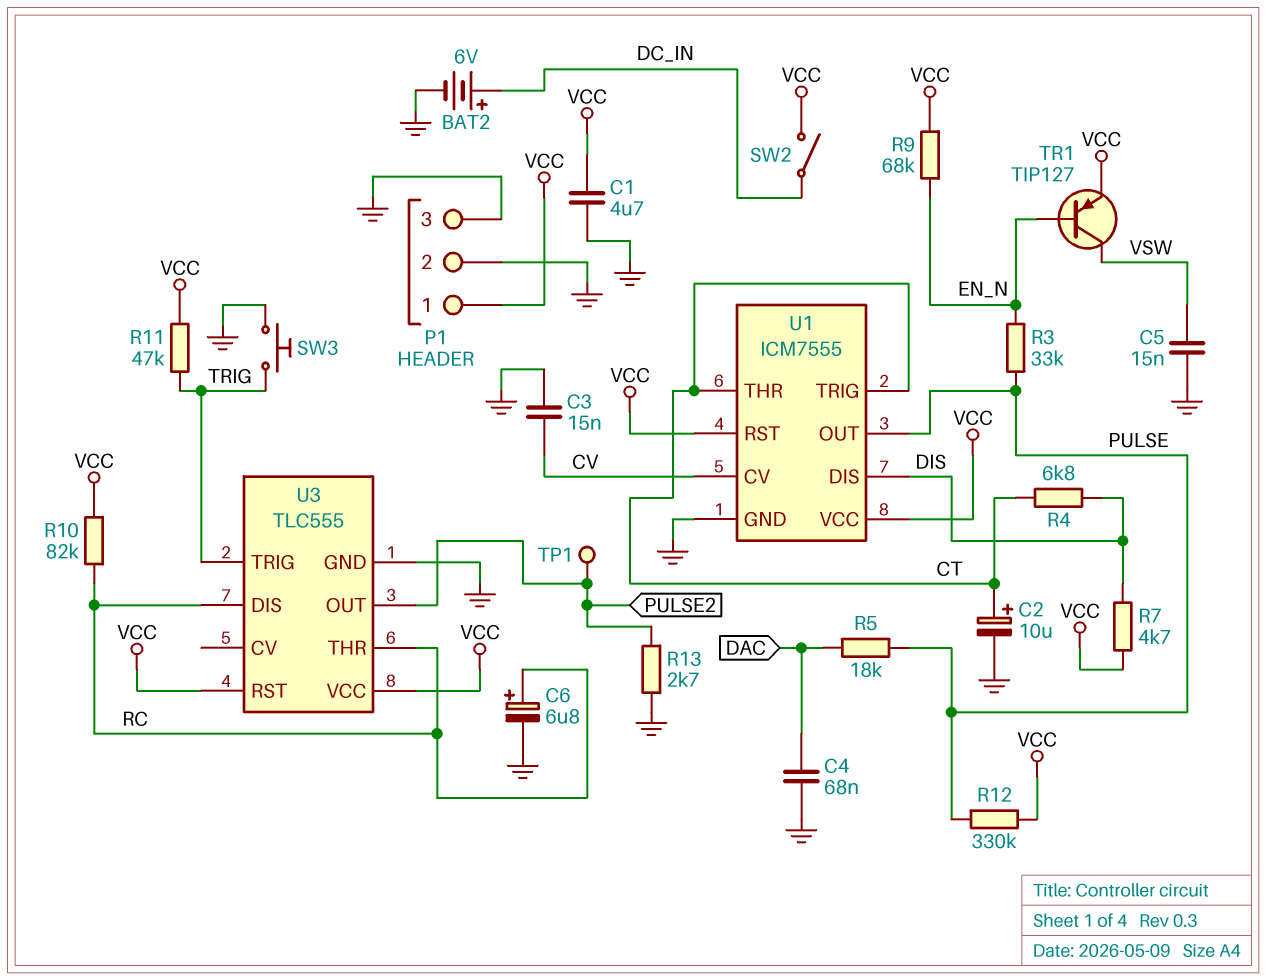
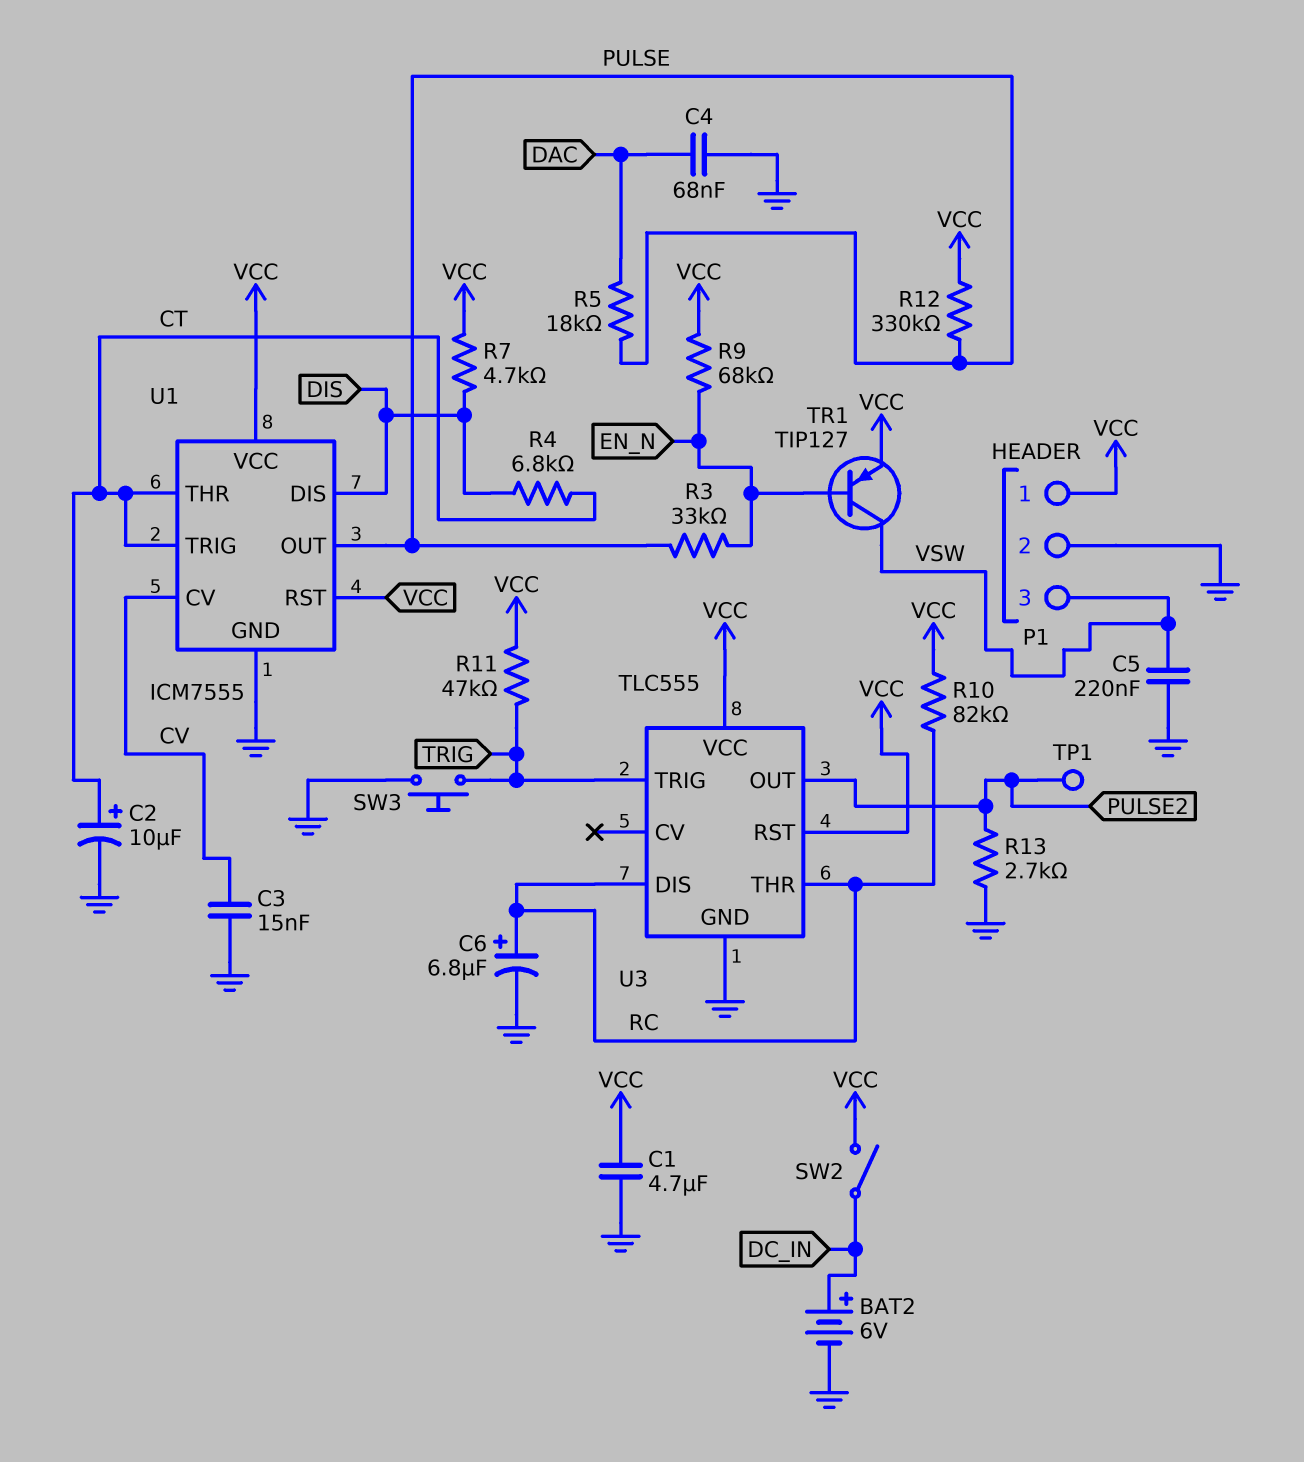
C5: 15nF (GND, VSW) -> 220nF (GND, VSW)
P1 pin 3: GND -> VSW

